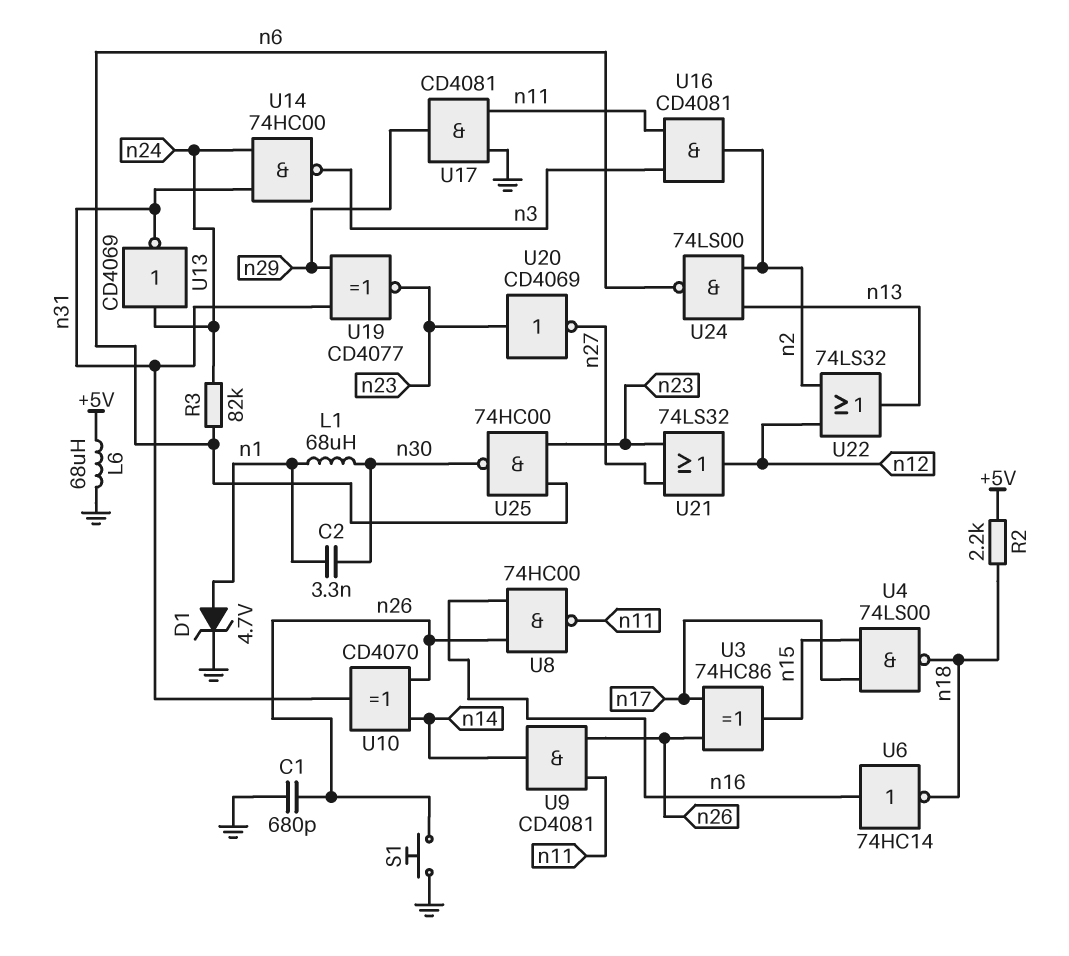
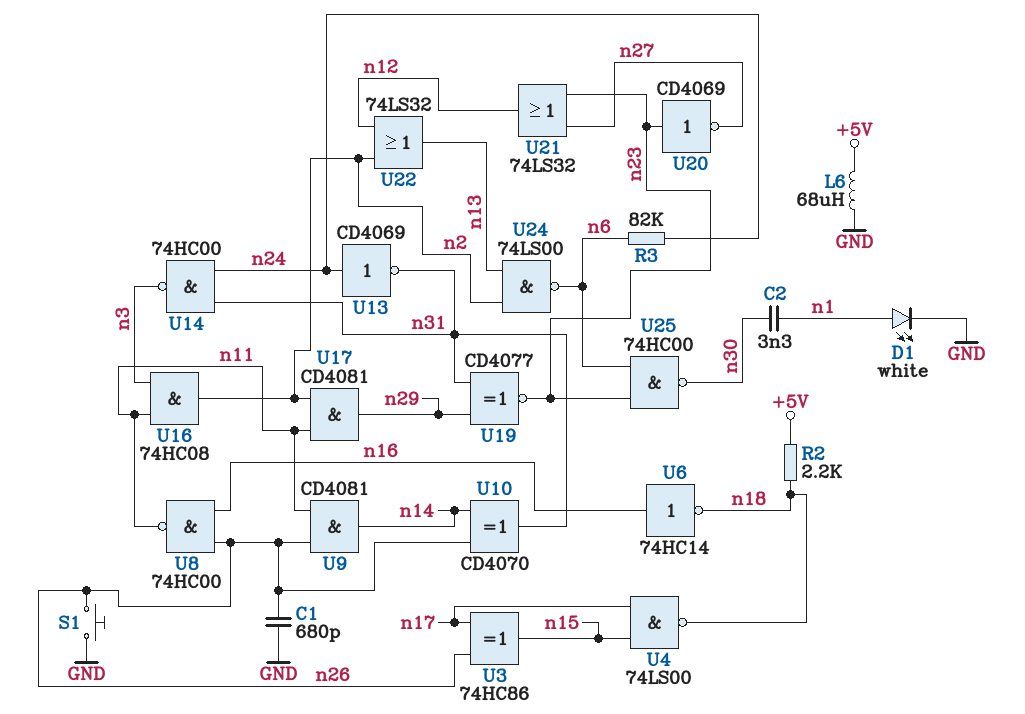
D1: zener 4.7V (A n1, K GND) -> LED white (A n1, K GND)
L1: 68uH (n1, n30) -> none
U16: AND CD4081 (in n3, in n11, out n2) -> AND 74HC08 (in n3, in n11, out n2)
U17: AND CD4081 (in GND, in n11, out n29) -> AND CD4081 (in n2, in n11, out n29)

